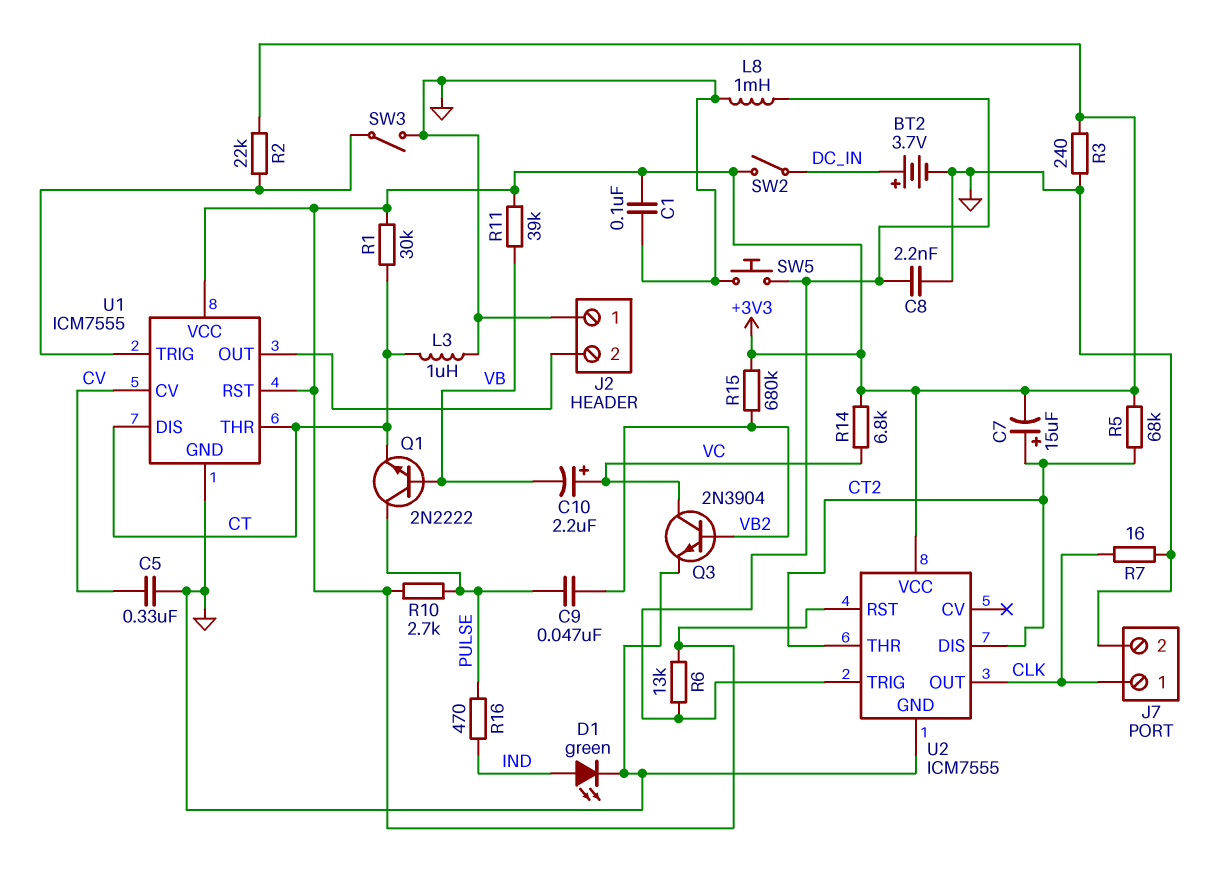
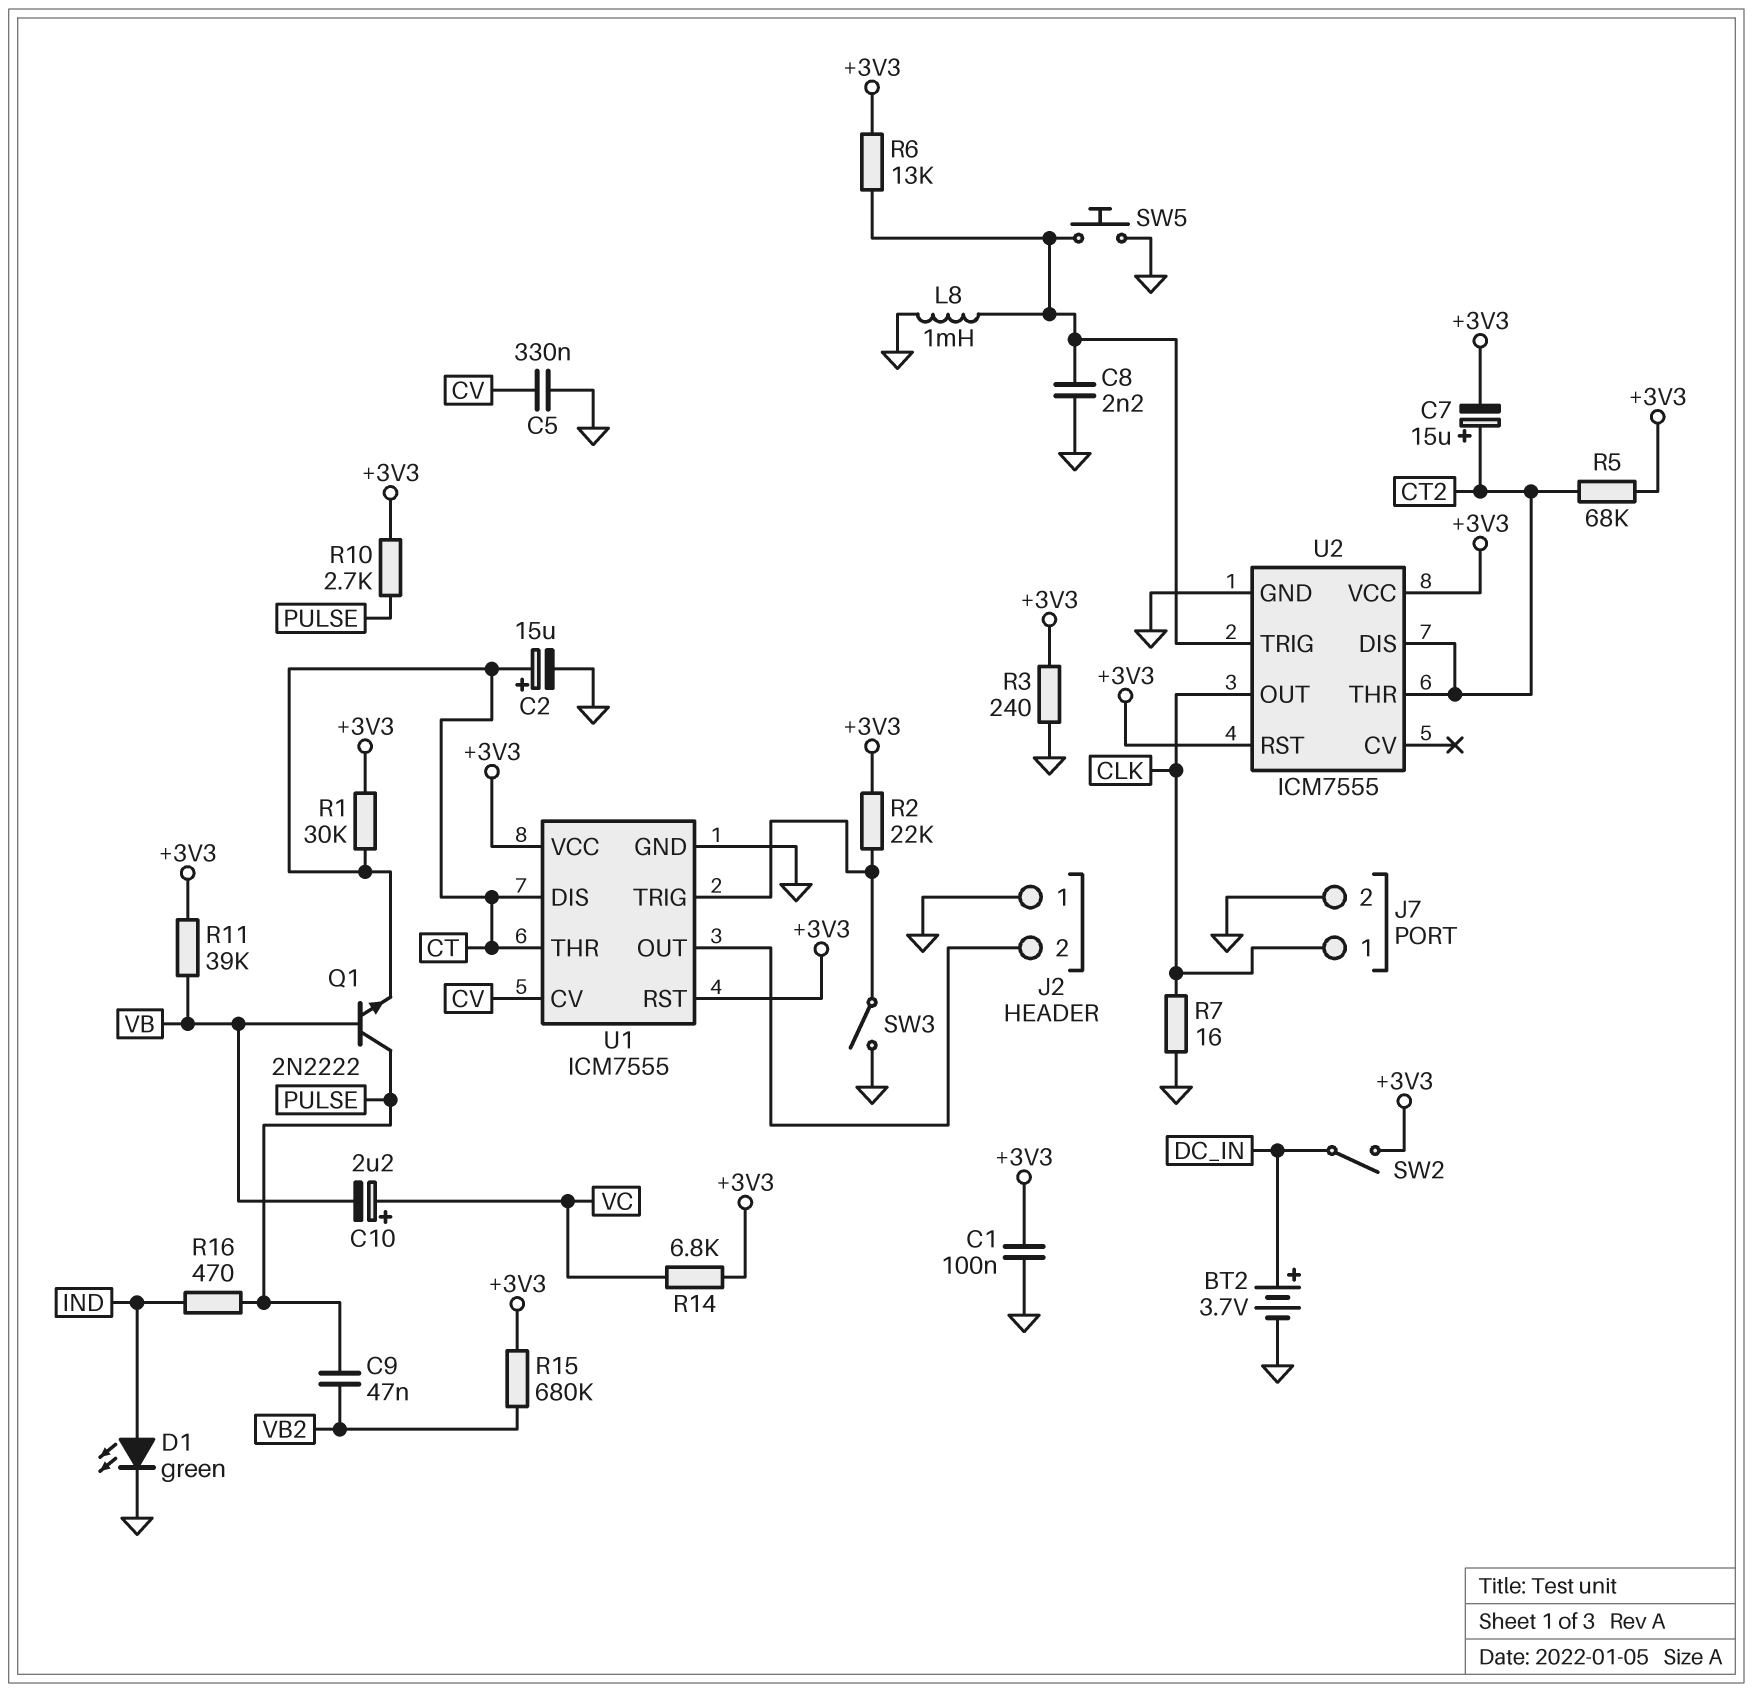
C2: none -> 15uF (plus CT, minus GND)
L3: 1uH (CT, GND) -> none
Q3: NPN 2N3904 (B VB2, C VC, E GND) -> none

